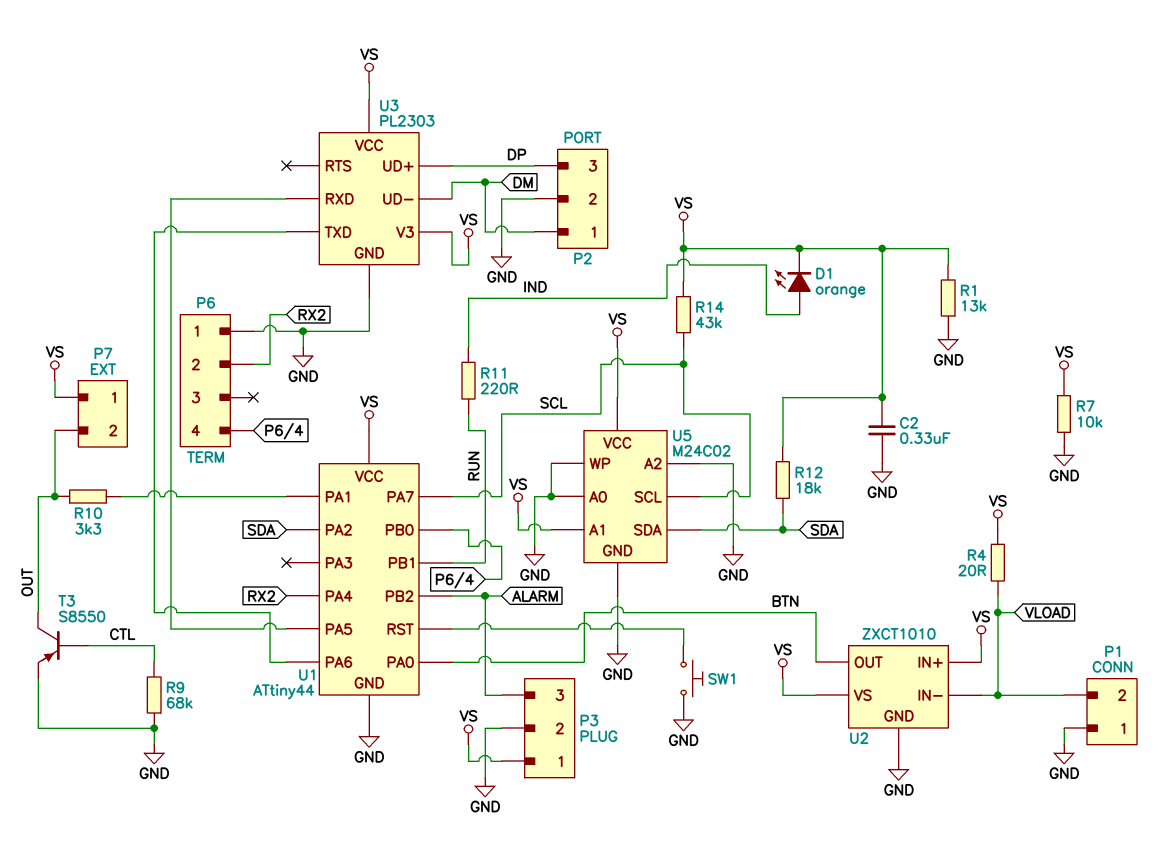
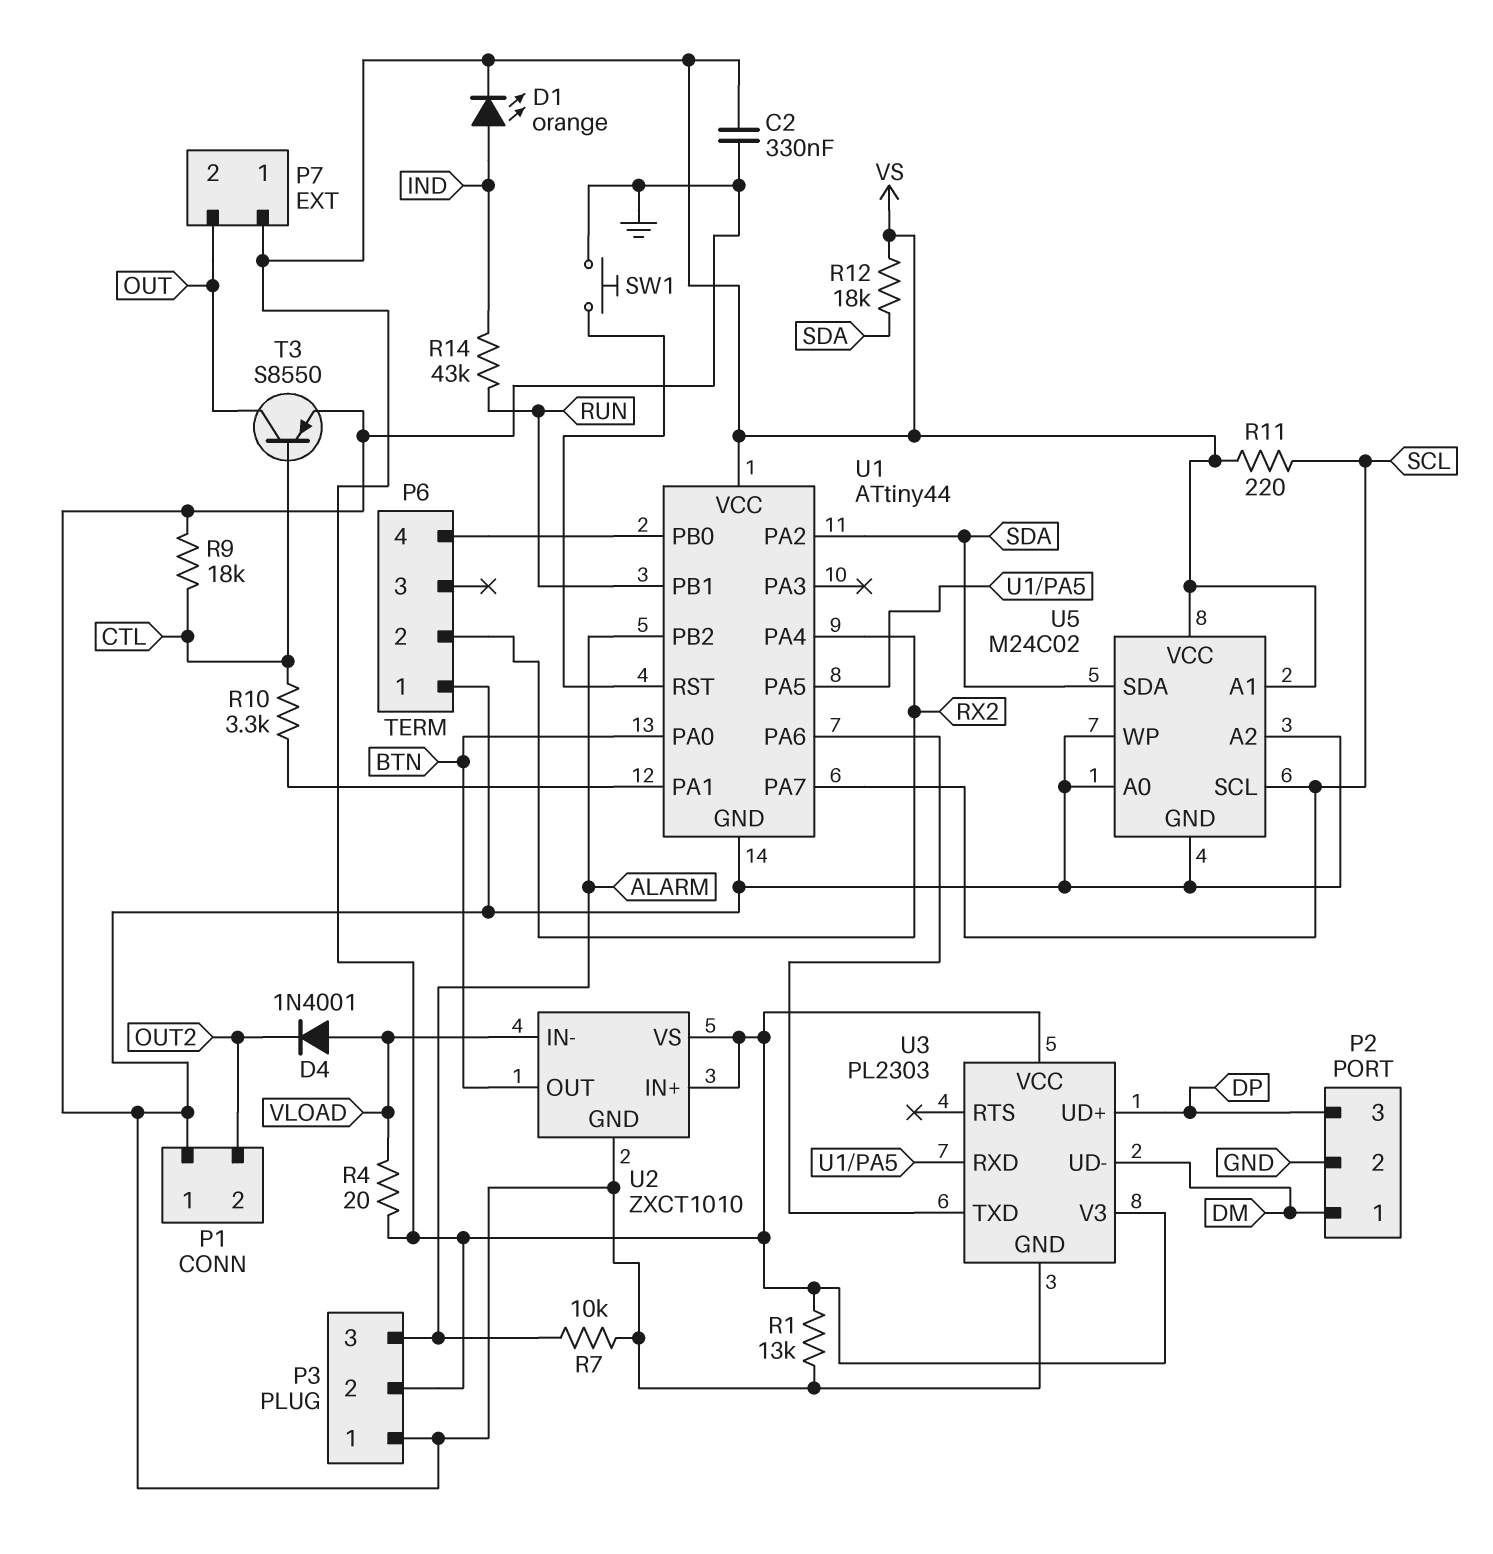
D4: none -> diode 1N4001 (A VLOAD, K OUT2)
P1 pin 2: VLOAD -> OUT2
P3 pin 1: VS -> GND
P3 pin 2: GND -> VS
R7: 10k (GND, VS) -> 10k (ALARM, GND)
R9: 68k (CTL, GND) -> 18k (CTL, GND)
R10: 3.3k (OUT, U1/PA1) -> 3.3k (CTL, U1/PA1)
R11: 220 (IND, RUN) -> 220 (SCL, VS)
R14: 43k (SCL, VS) -> 43k (IND, RUN)

